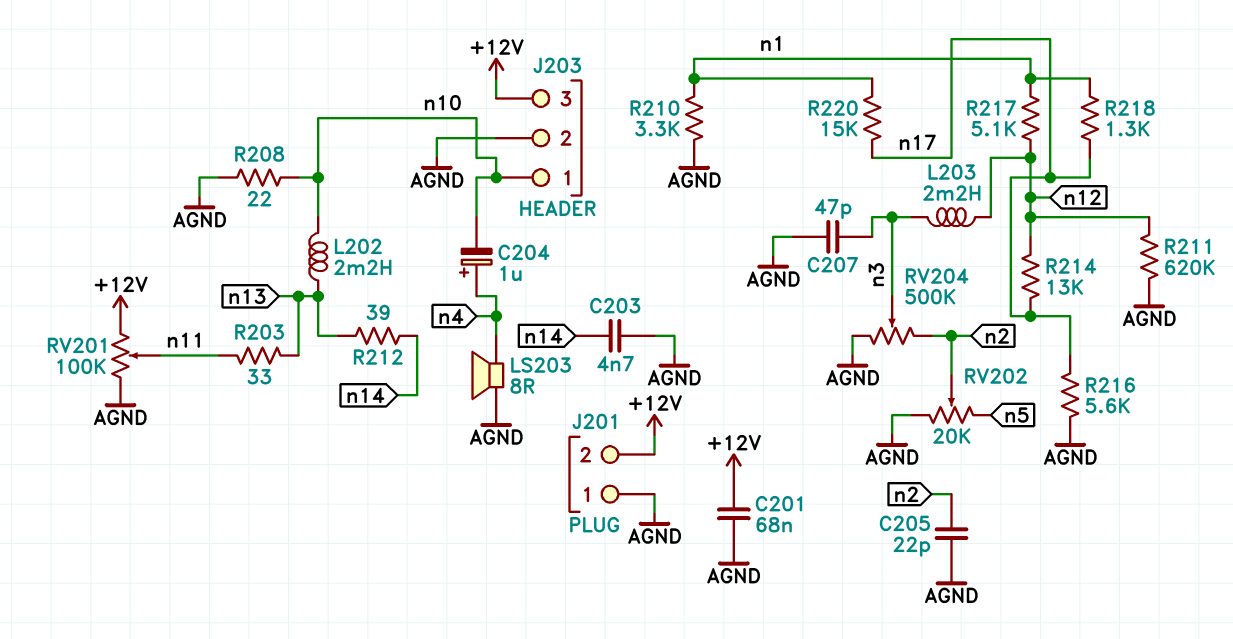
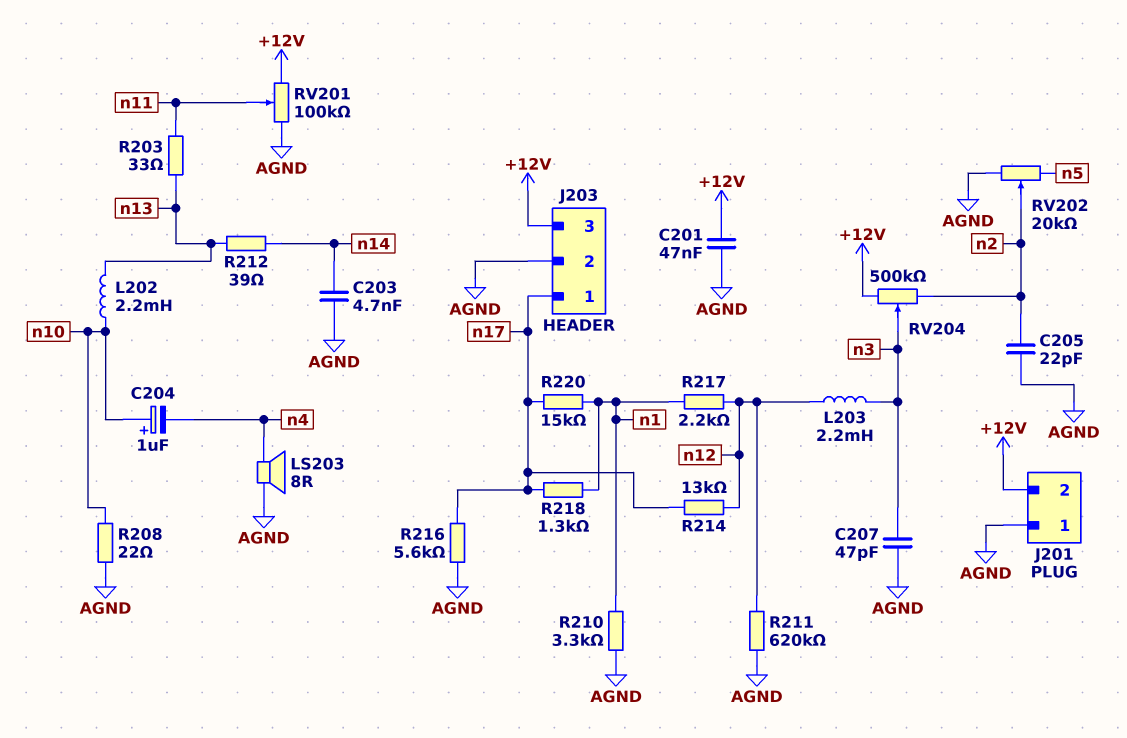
C201: 68nF (+12V, AGND) -> 47nF (+12V, AGND)
C204: 1uF (plus n4, minus n10) -> 1uF (plus n10, minus n4)
J203 pin 1: n10 -> n17
R217: 5.1k (n1, n12) -> 2.2k (n1, n12)
RV204: 500k (AGND, n2, wiper n3) -> 500k (+12V, n2, wiper n3)

